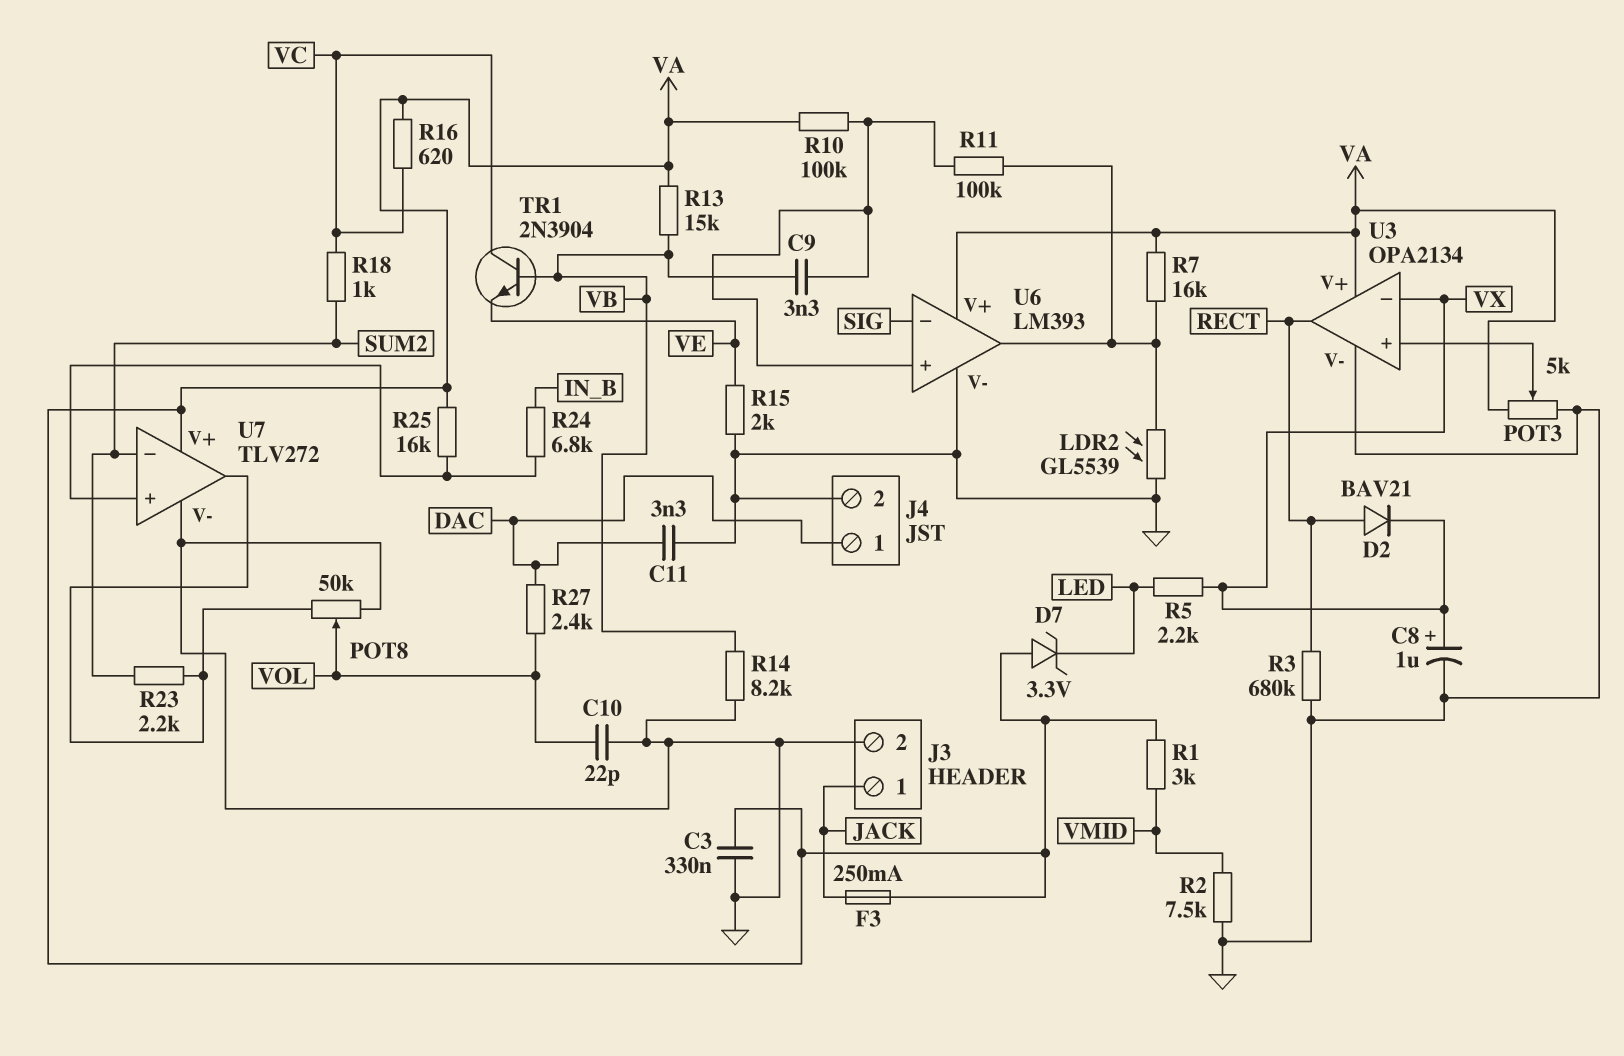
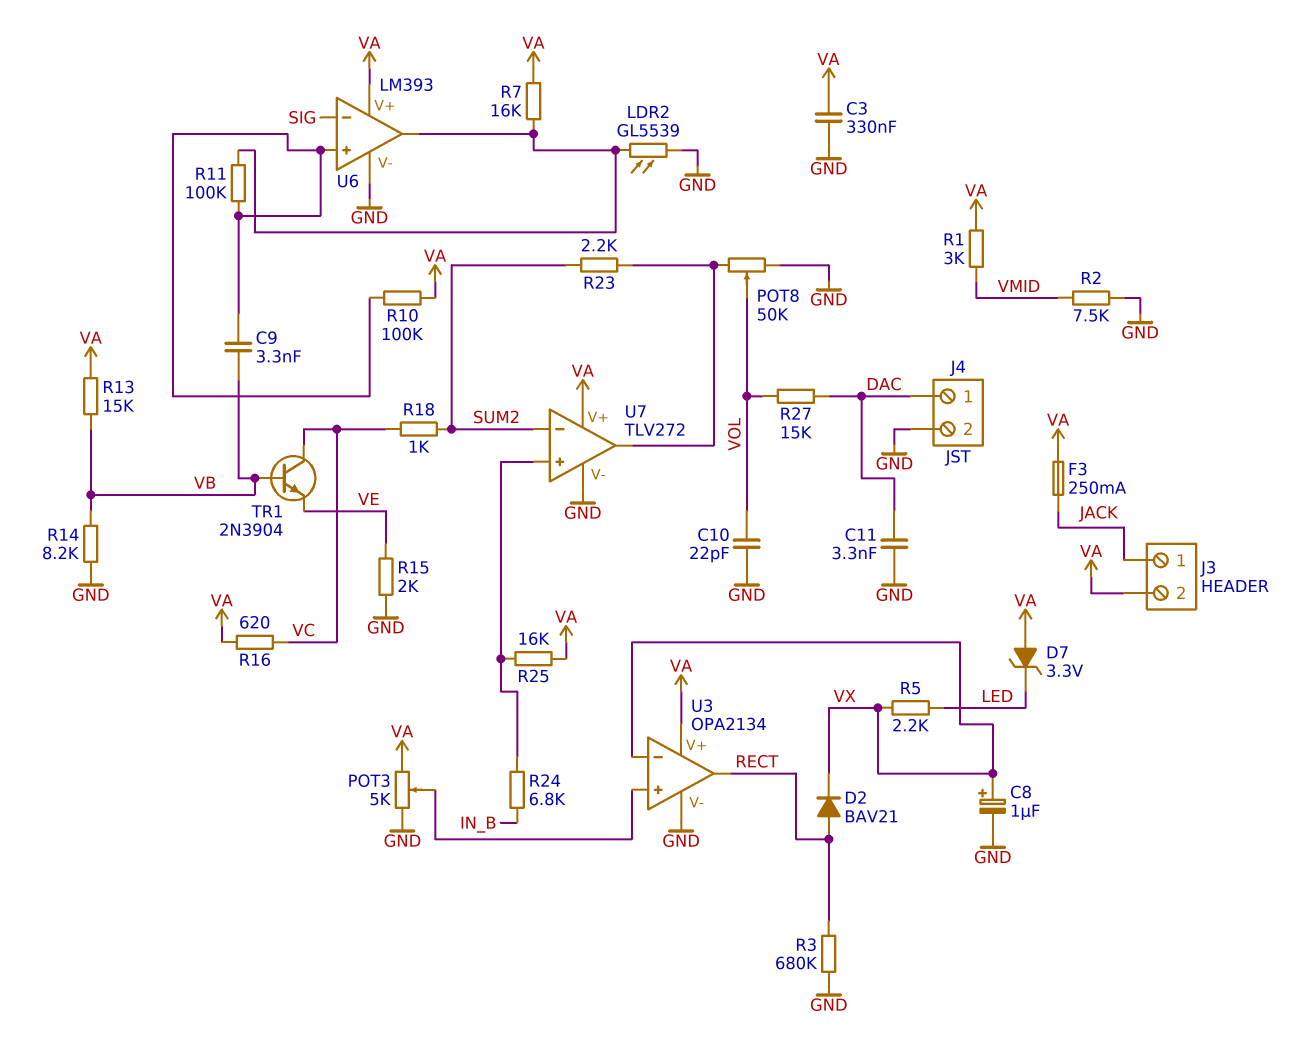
J3 pin 2: GND -> VA
R27: 2.4k (DAC, VOL) -> 15k (DAC, VOL)

